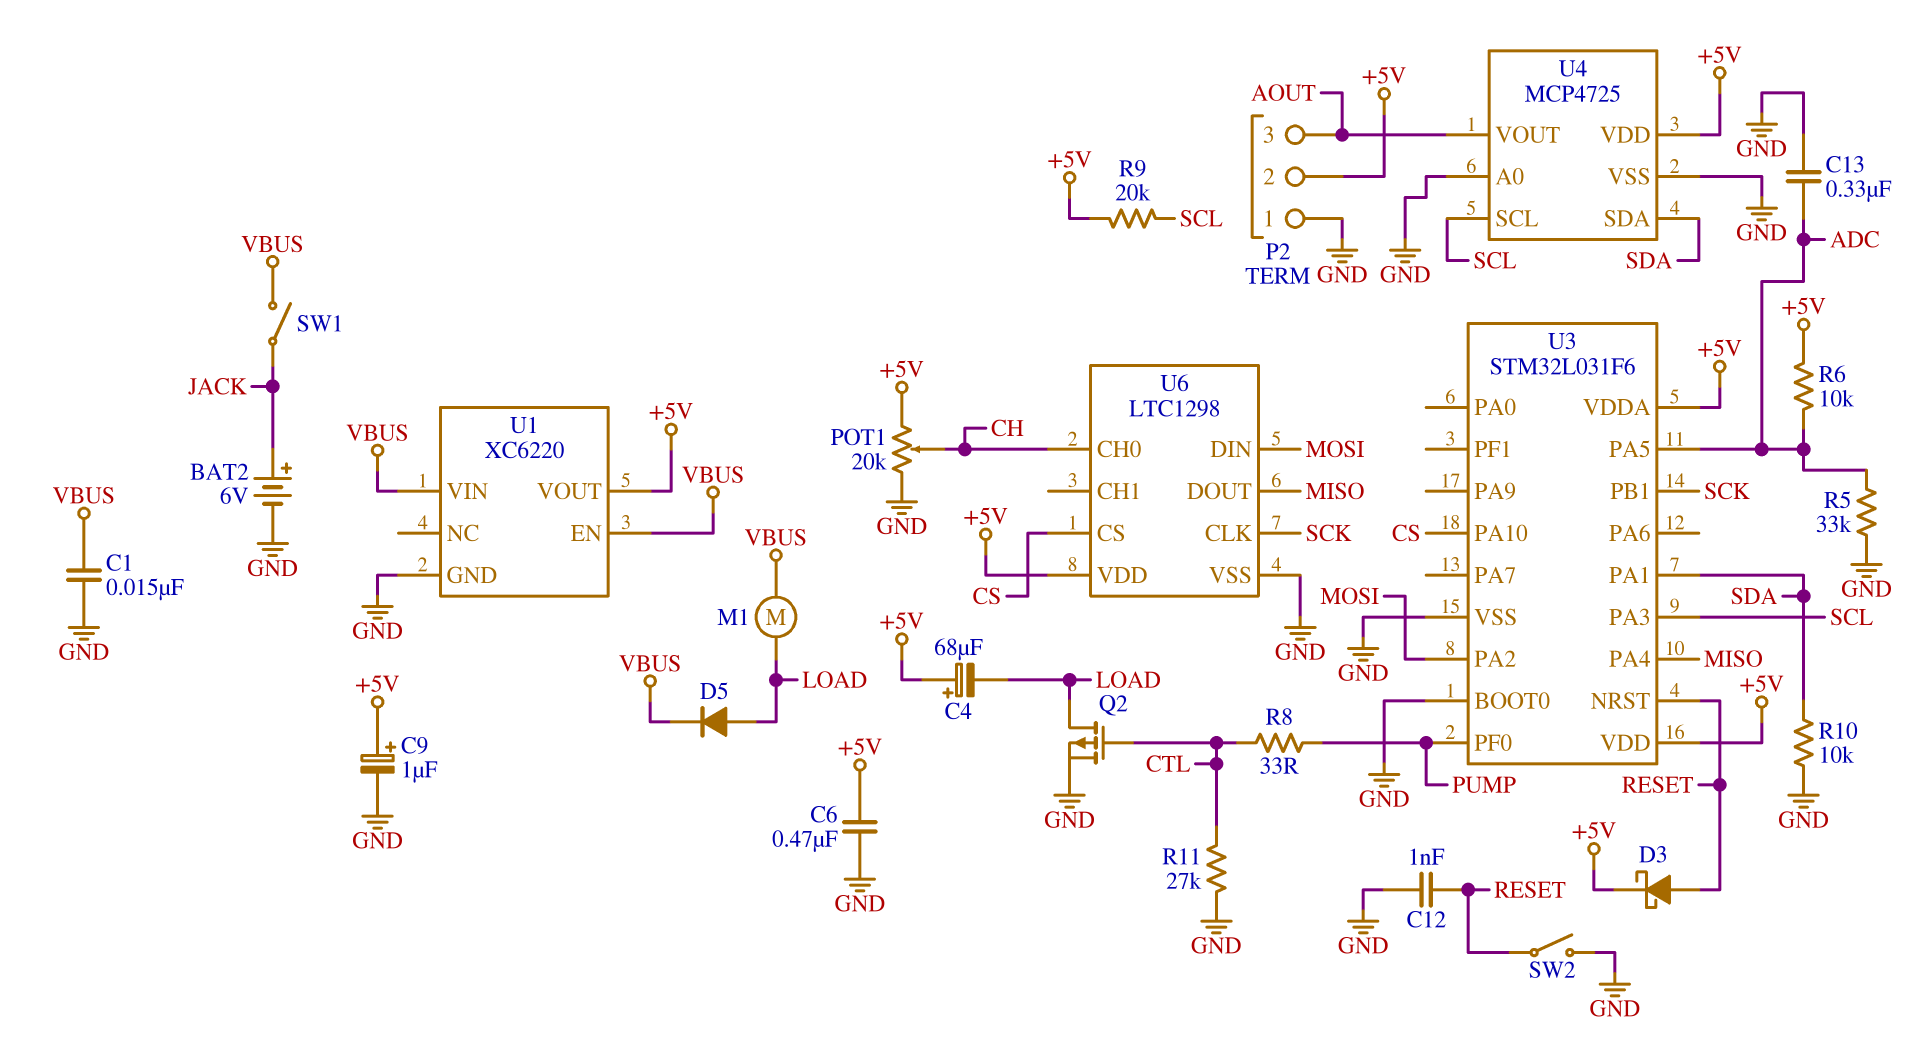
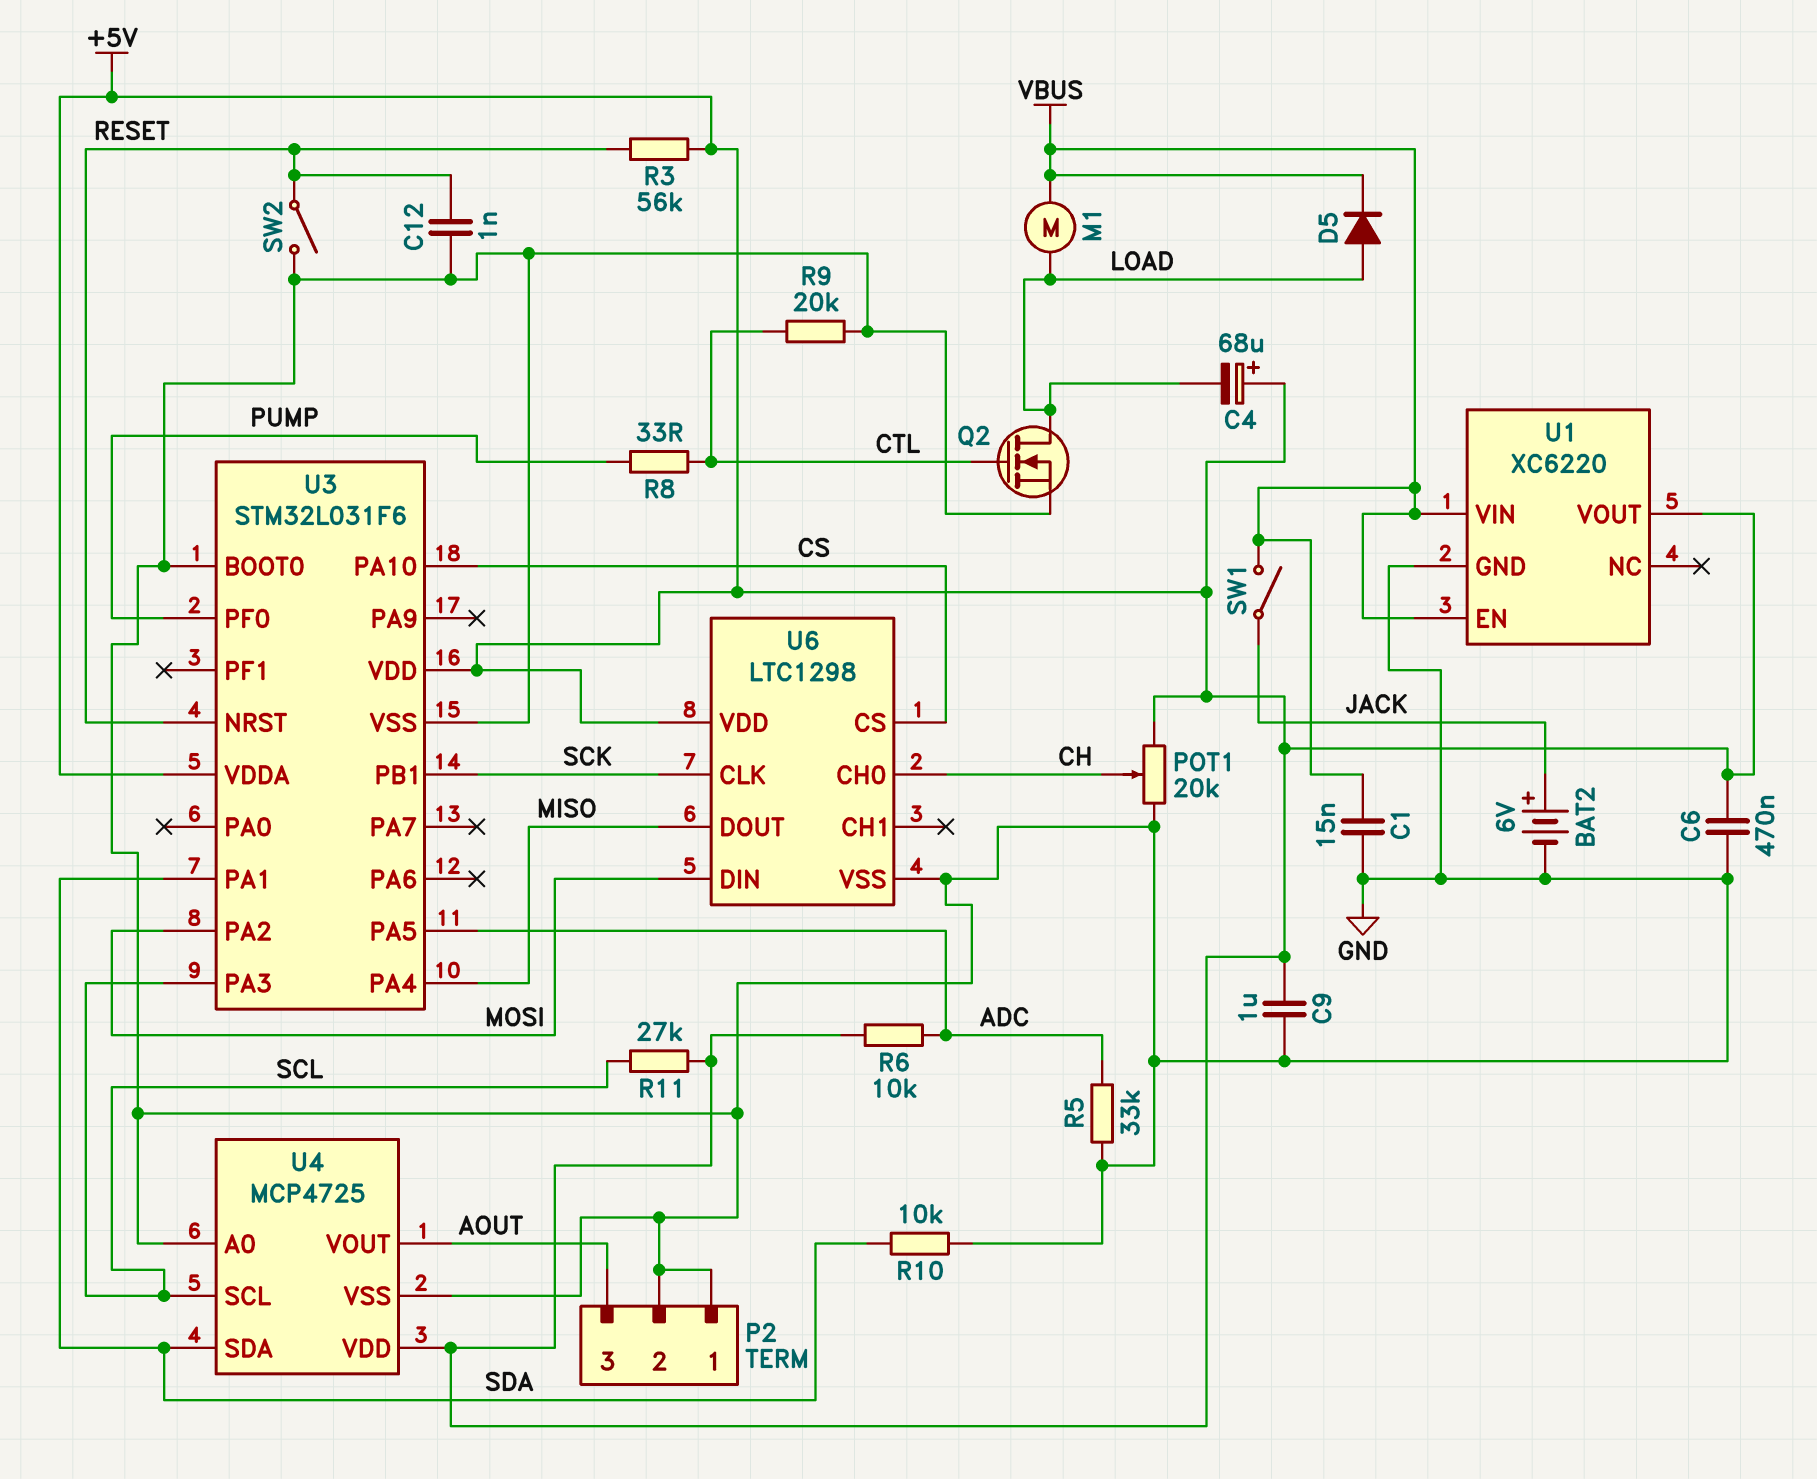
C9: 1uF (plus +5V, minus GND) -> 1uF (+5V, GND)
C13: 330nF (ADC, GND) -> none
D3: schottky (A RESET, K +5V) -> none
P2 pin 2: +5V -> GND
Q2: PMOS (G CTL, D LOAD, S GND) -> NMOS (G CTL, D LOAD, S GND)
R3: none -> 56k (+5V, RESET)
R9: 20k (+5V, SCL) -> 20k (CTL, GND)
R11: 27k (CTL, GND) -> 27k (+5V, SCL)

